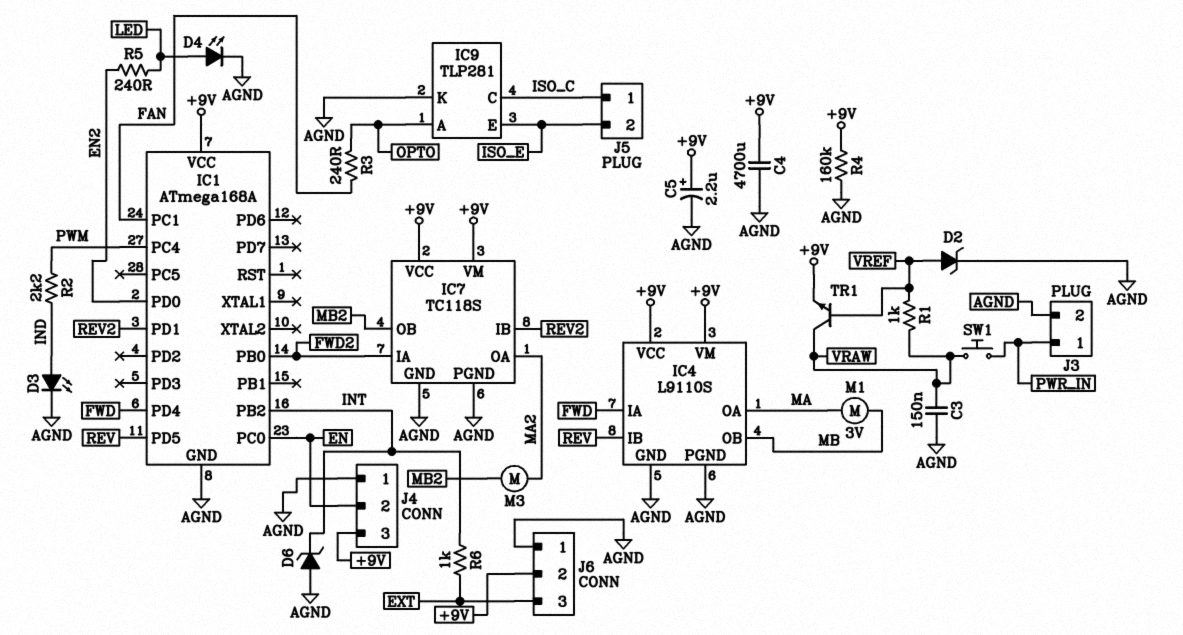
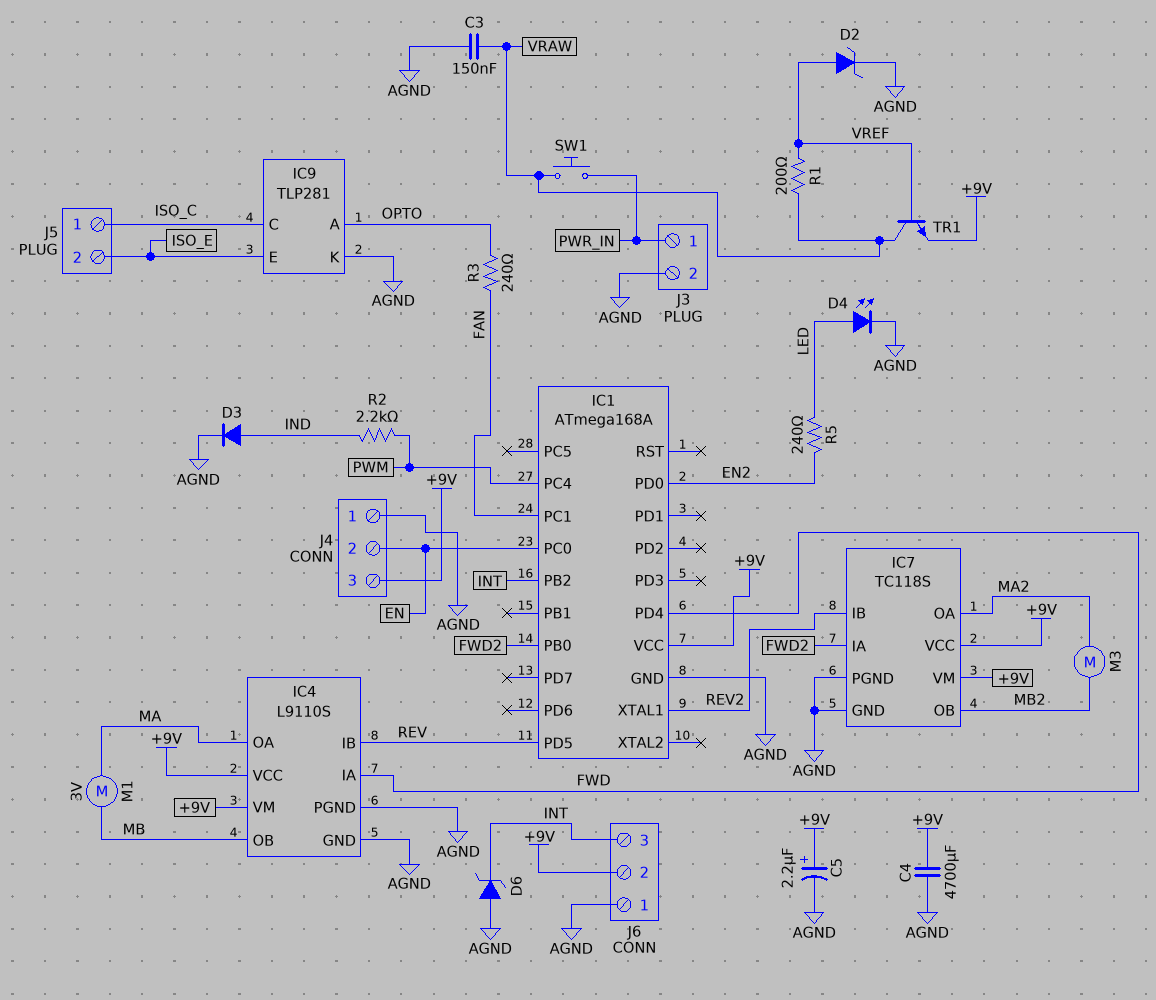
D3: LED (A IND, K AGND) -> diode (A IND, K AGND)
IC1 pin PD1: REV2 -> none
IC1 pin XTAL1: none -> REV2
J6 pin 3: EXT -> INT
R1: 1k (VRAW, VREF) -> 200 (VRAW, VREF)
R4: 160k (+9V, AGND) -> none
R6: 1k (EXT, INT) -> none

